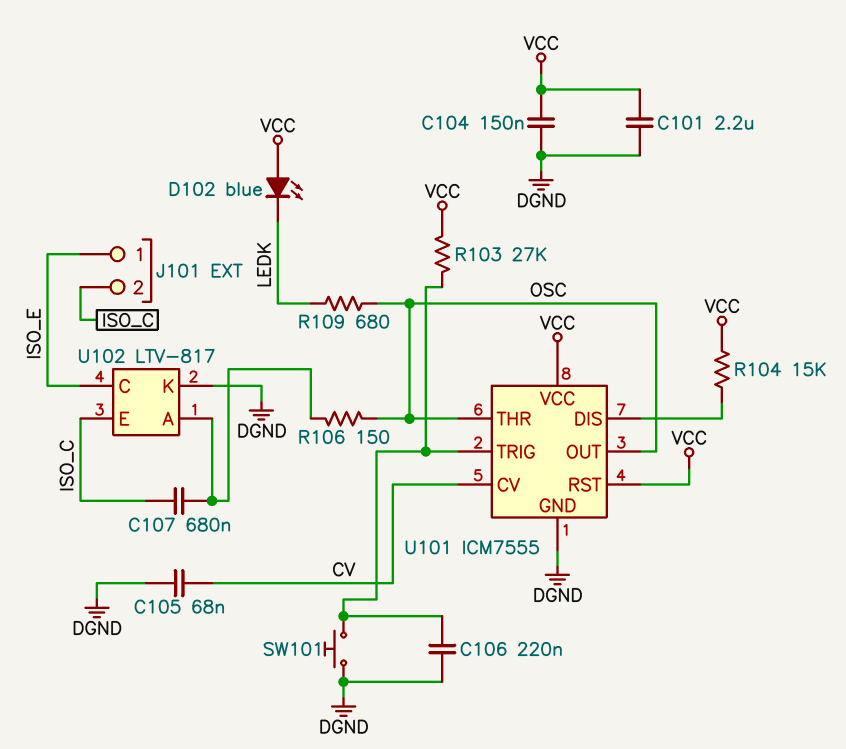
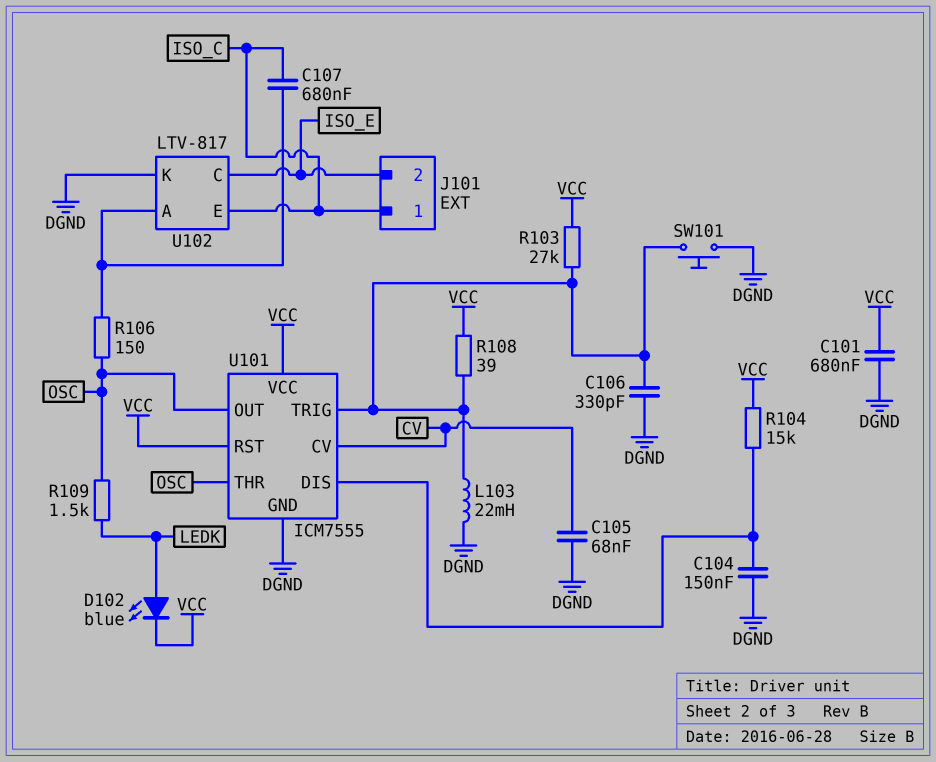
C101: 2.2uF (DGND, VCC) -> 680nF (DGND, VCC)
C104: 150nF (DGND, VCC) -> 150nF (DGND, U101/DIS)
C106: 220nF (DGND, U101/TRIG) -> 330pF (DGND, U101/TRIG)
D102: LED blue (A VCC, K LEDK) -> LED blue (A LEDK, K VCC)
J101 pin 1: ISO_E -> ISO_C
J101 pin 2: ISO_C -> ISO_E
L103: none -> 22mH (DGND, U101/TRIG)
R108: none -> 39 (U101/TRIG, VCC)
R109: 680 (LEDK, OSC) -> 1.5k (LEDK, OSC)

